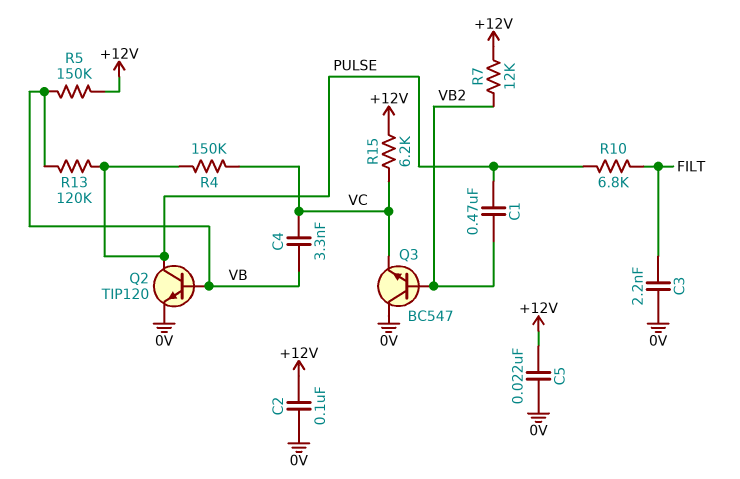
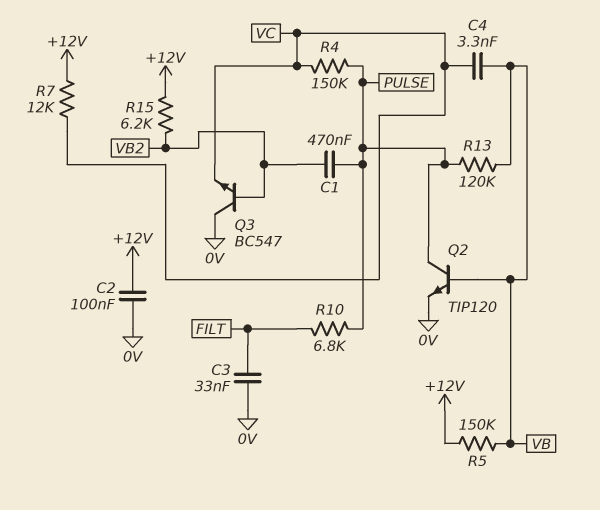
C3: 2.2nF (0V, FILT) -> 33nF (0V, FILT)
C5: 22nF (+12V, 0V) -> none
R7: 12k (+12V, VB2) -> 12k (+12V, VC)
R15: 6.2k (+12V, VC) -> 6.2k (+12V, VB2)

